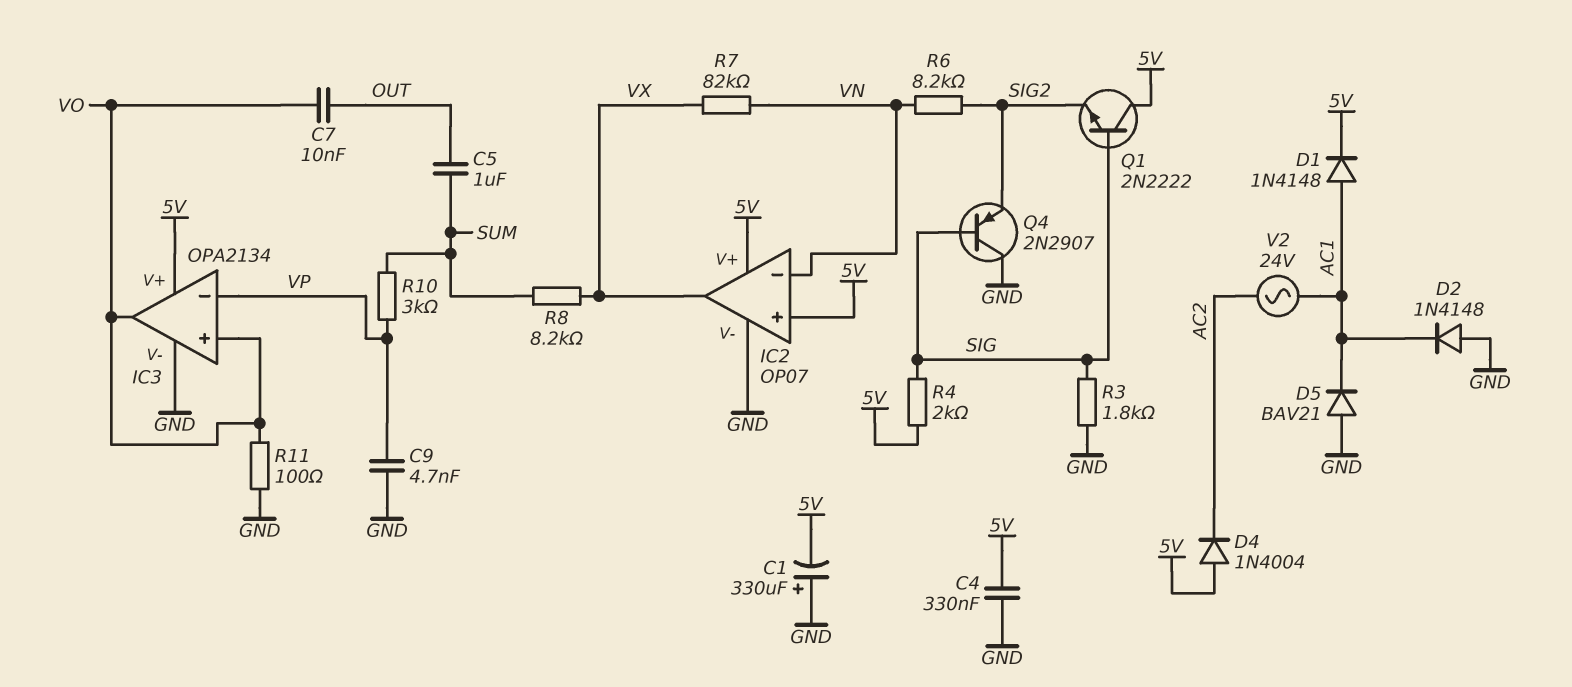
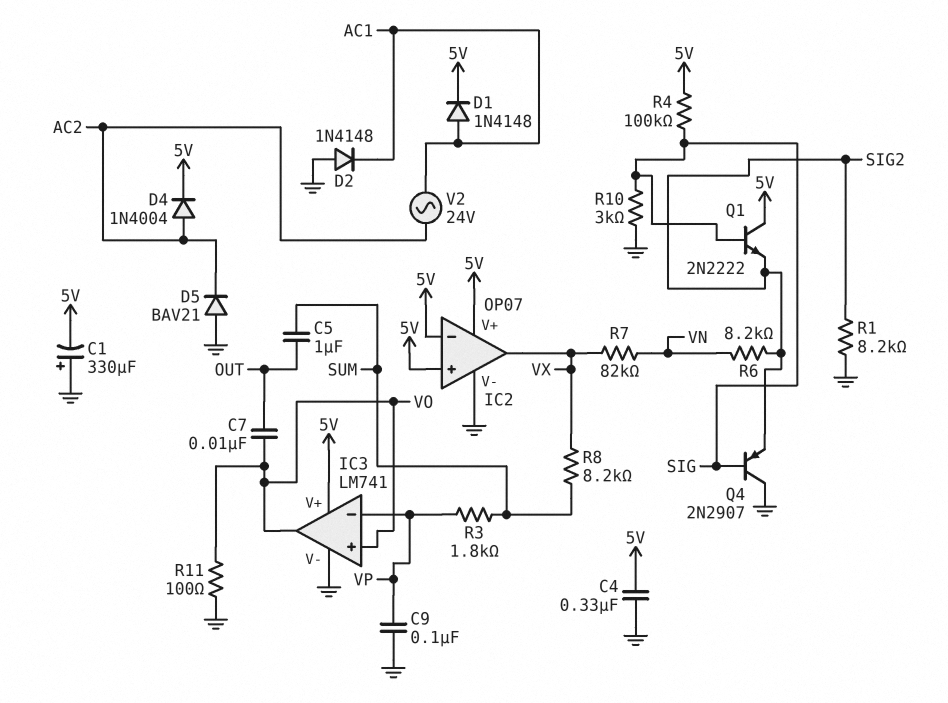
C9: 4.7nF (GND, VP) -> 100nF (GND, VP)
D4: diode 1N4004 (A 5V, K AC2) -> diode 1N4004 (A AC2, K 5V)
D5: diode BAV21 (A GND, K AC1) -> diode BAV21 (A GND, K AC2)
IC2 pin in-: VN -> 5V
IC3: OPA2134 -> LM741
R1: none -> 8.2k (GND, SIG2)
R3: 1.8k (GND, SIG) -> 1.8k (SUM, VP)
R4: 2k (5V, SIG) -> 100k (5V, SIG)
R10: 3k (SUM, VP) -> 3k (GND, SIG)

